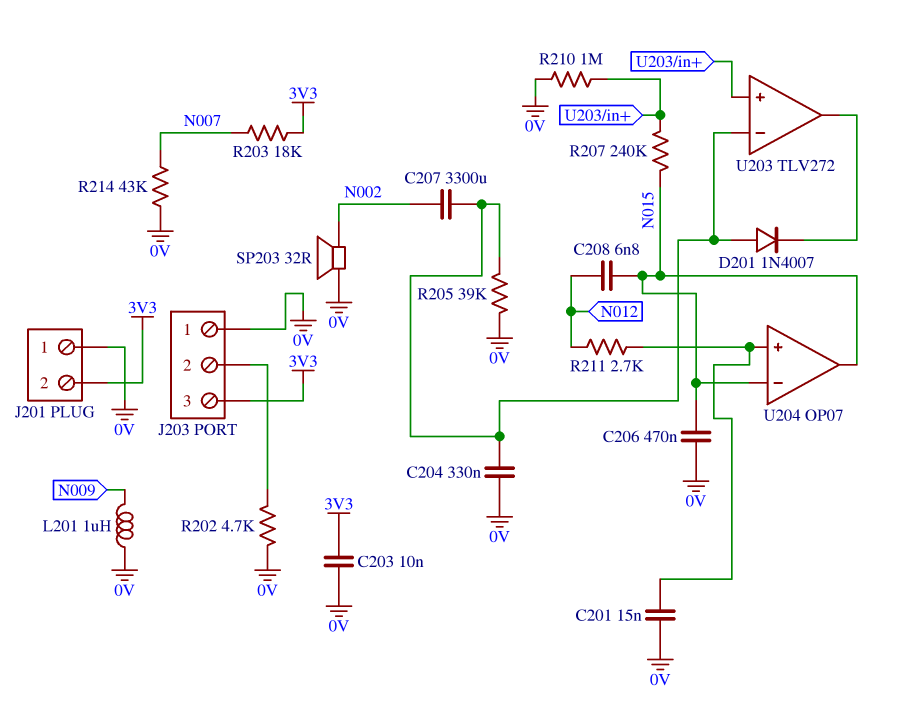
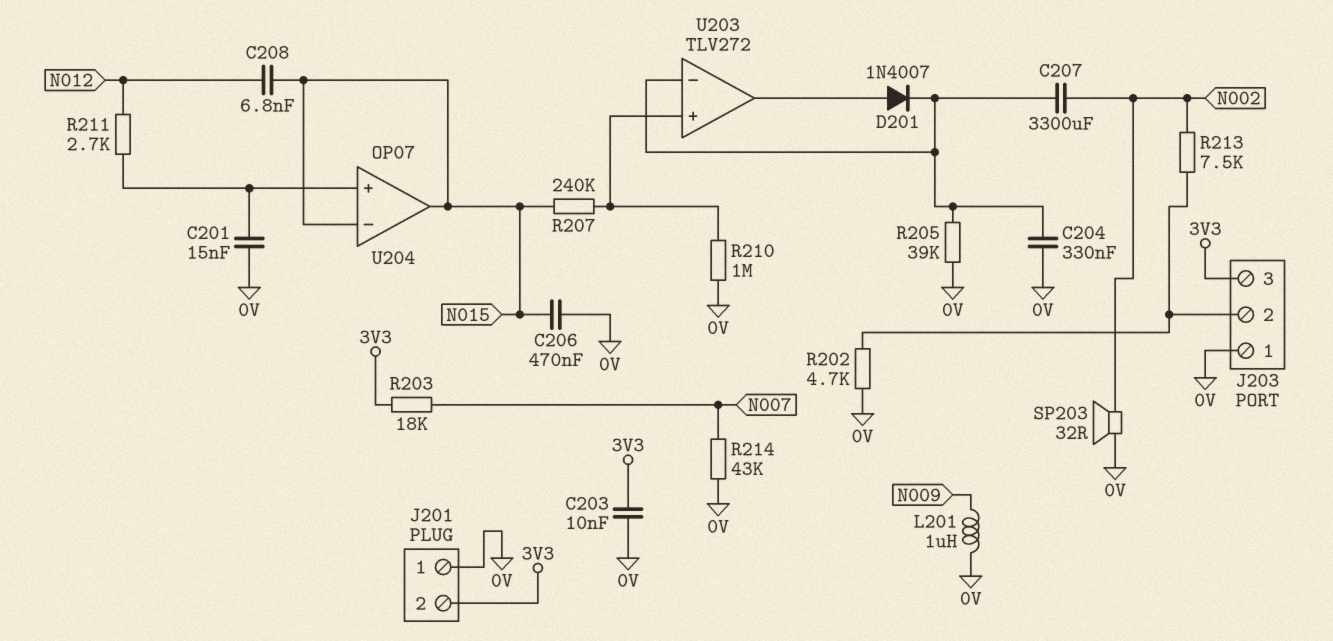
D201: diode 1N4007 (A U203/in-, K U203/out) -> diode 1N4007 (A U203/out, K U203/in-)
R213: none -> 7.5k (J203/2, N002)

